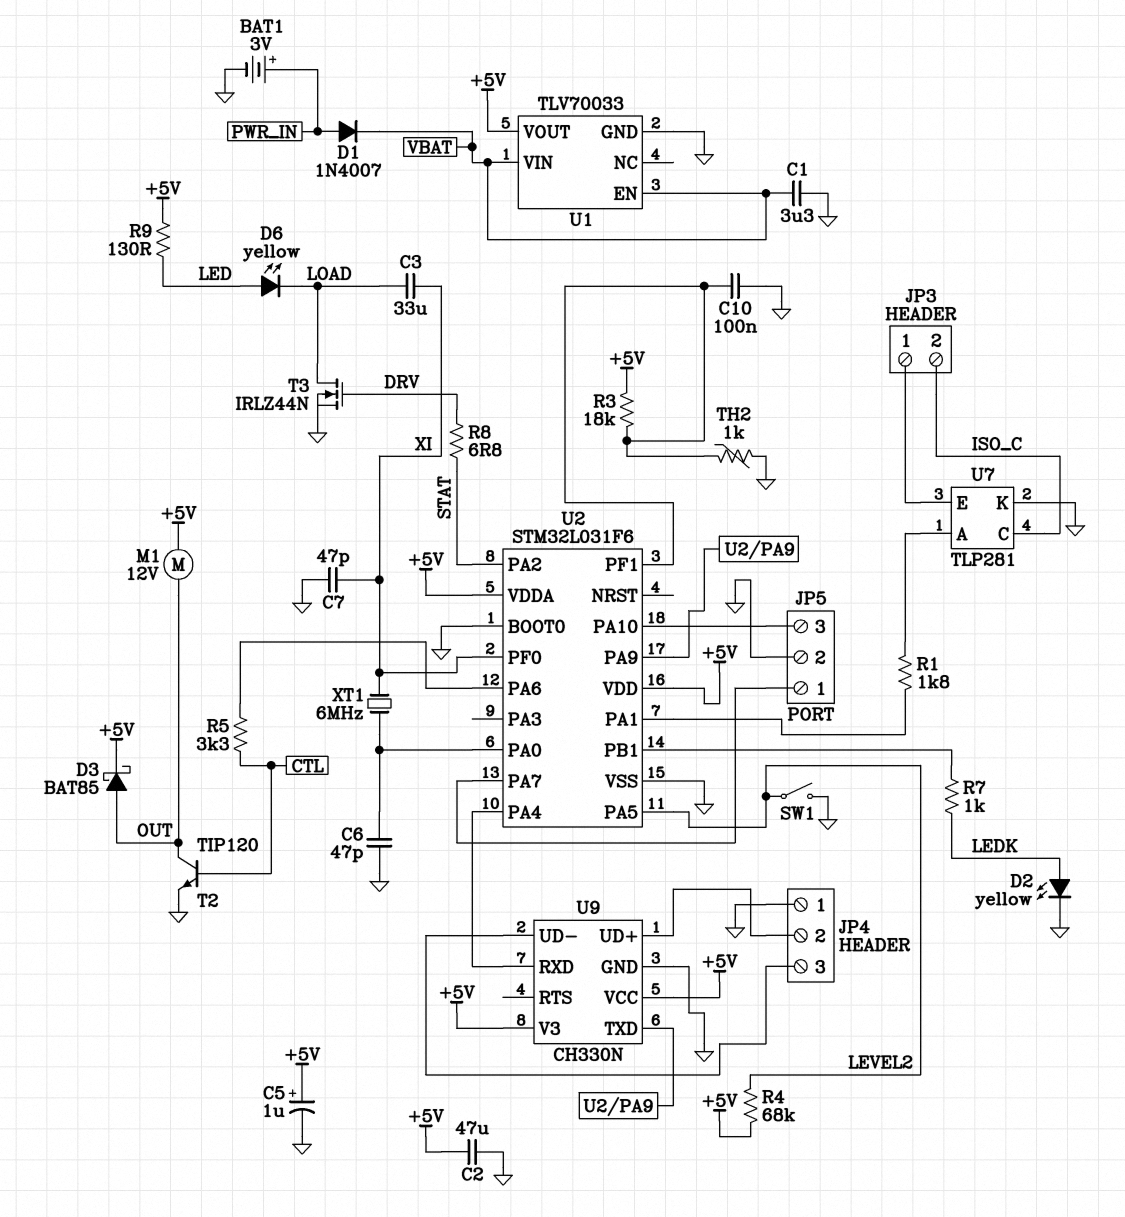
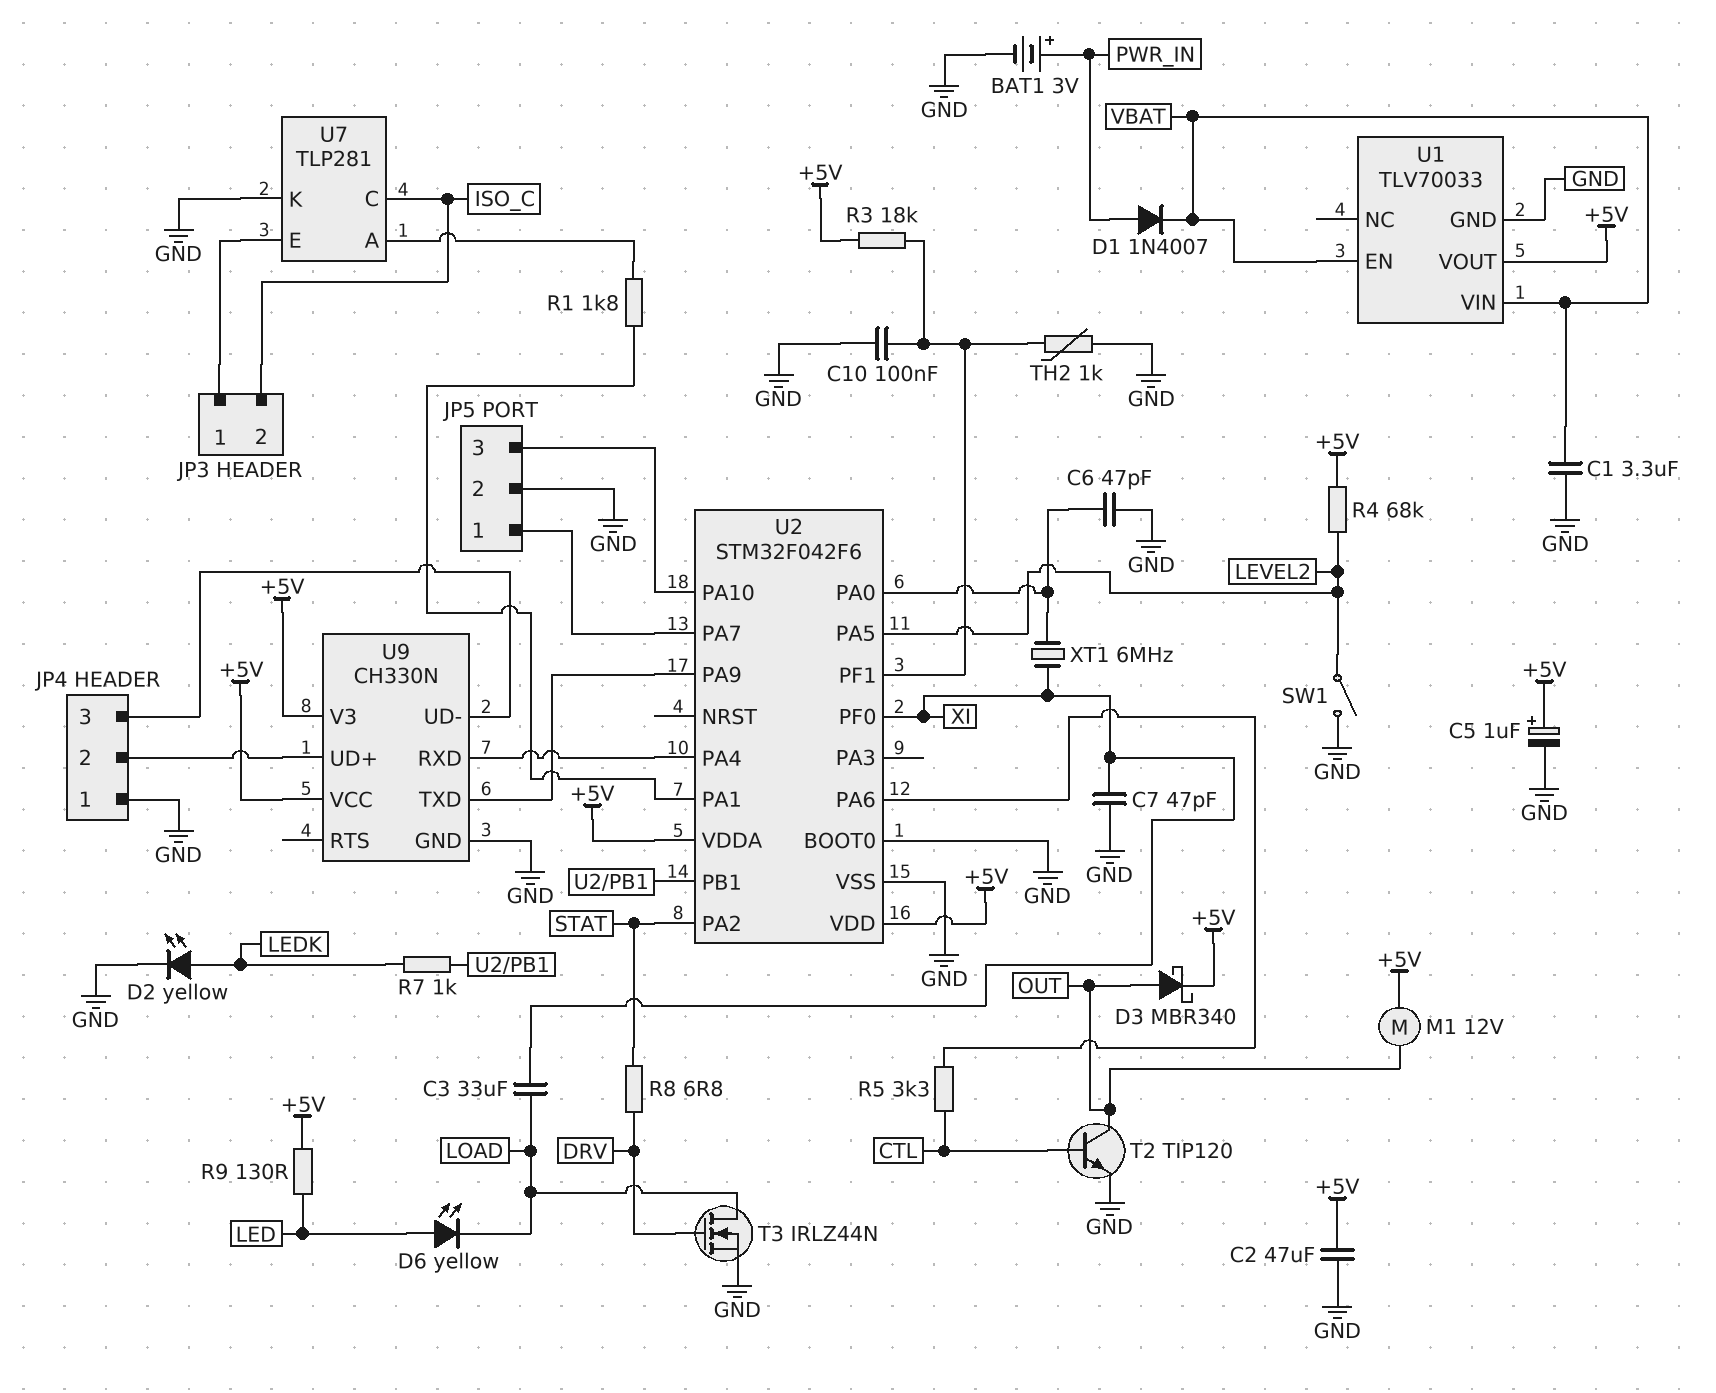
D3: schottky BAT85 (A OUT, K +5V) -> schottky MBR340 (A OUT, K +5V)
U2: STM32L031F6 -> STM32F042F6

